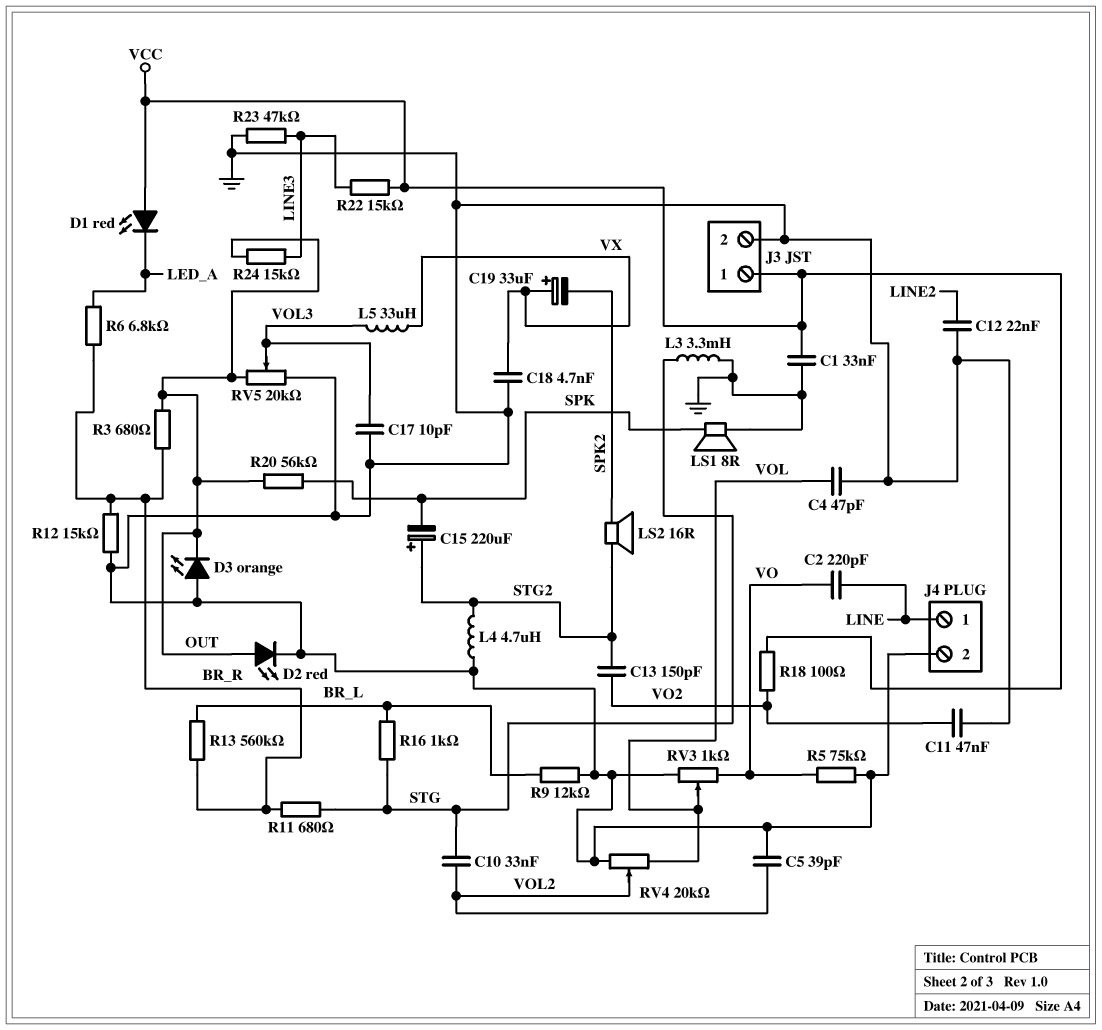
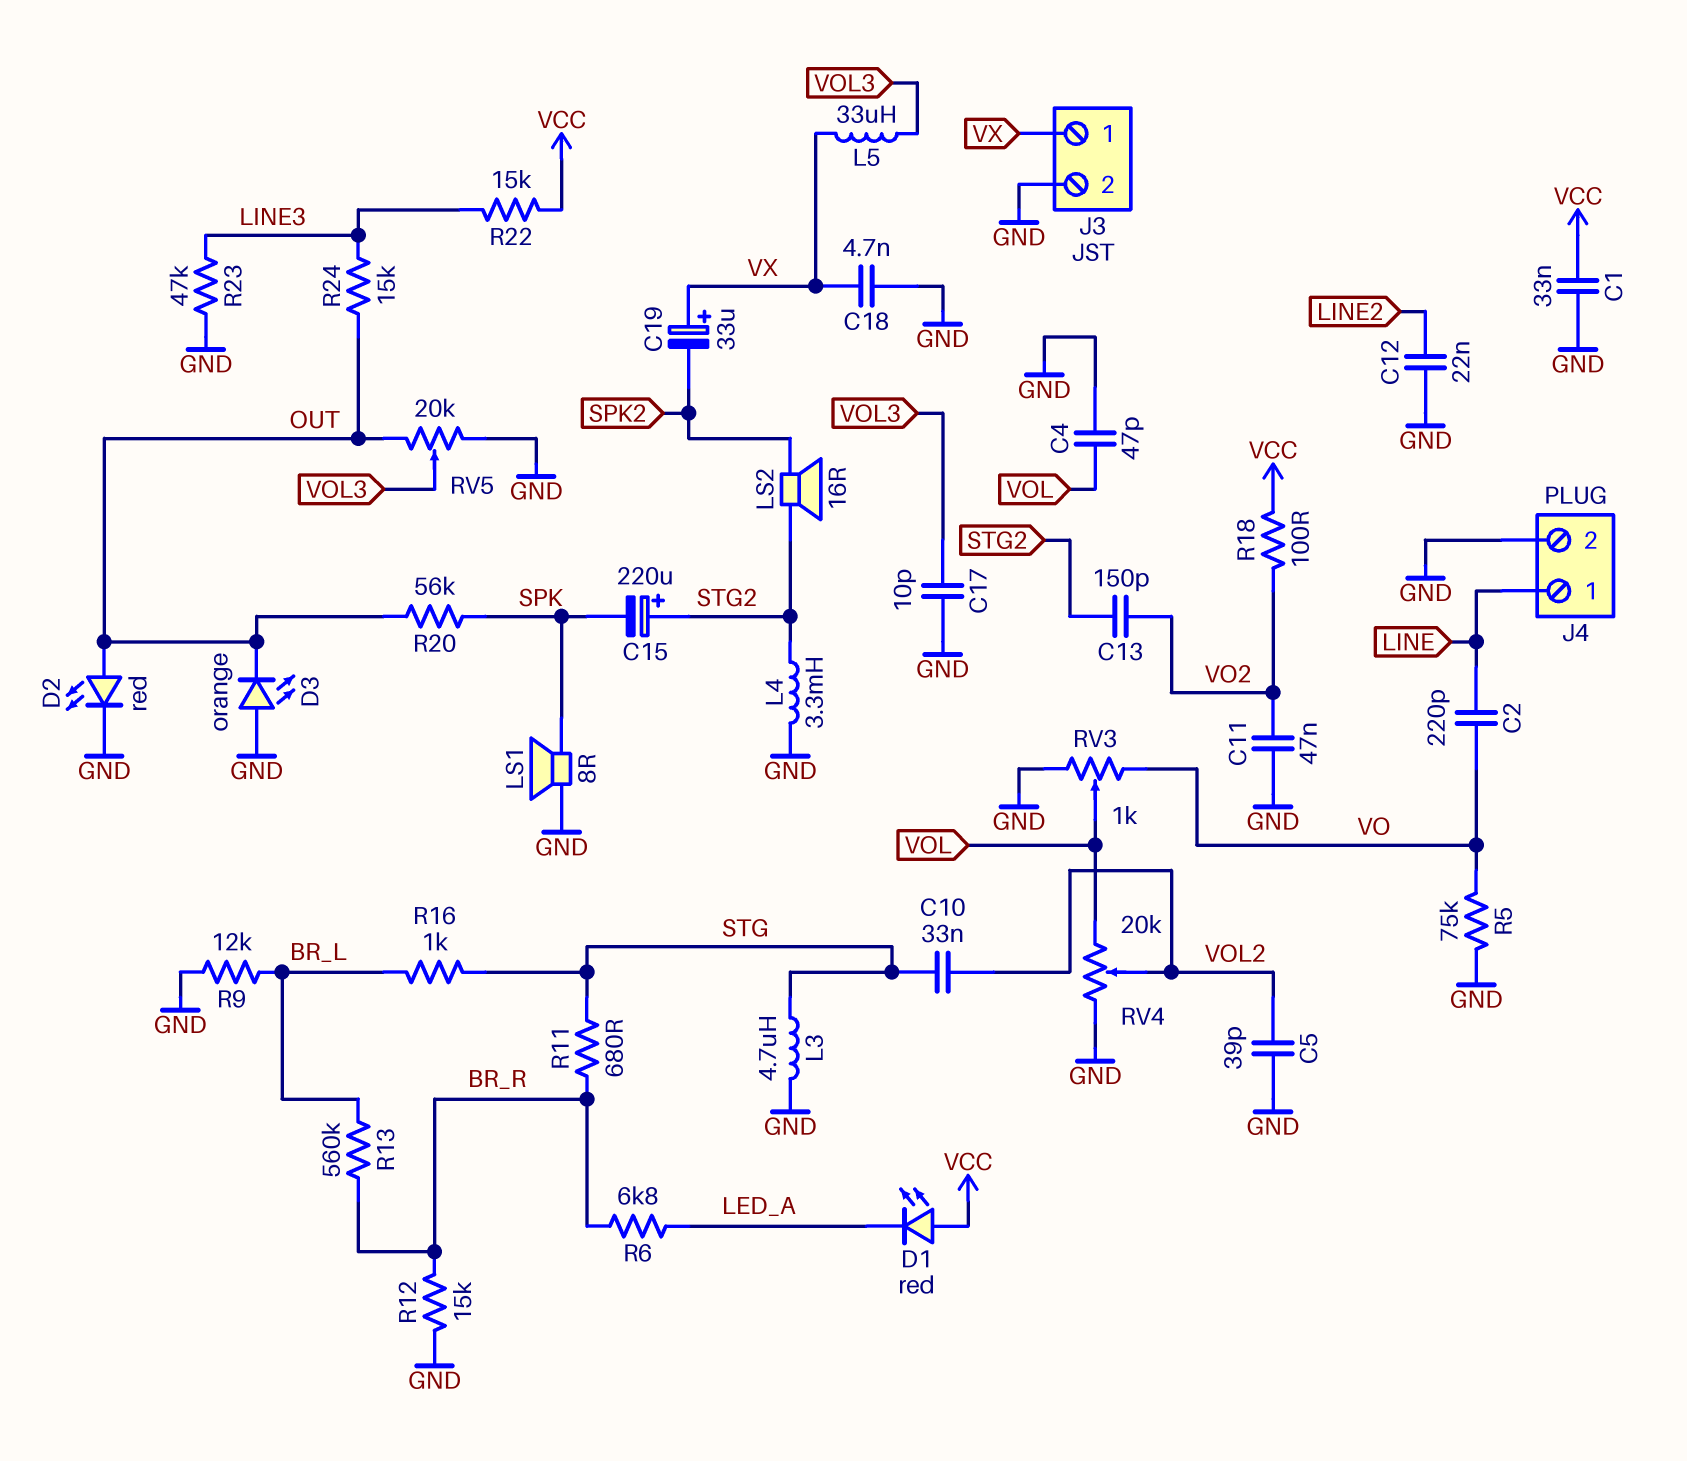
J3 pin 1: VCC -> VX
L3: 3.3mH (GND, STG) -> 4.7uH (GND, STG)
L4: 4.7uH (GND, STG2) -> 3.3mH (GND, STG2)
R3: 680 (BR_R, OUT) -> none

